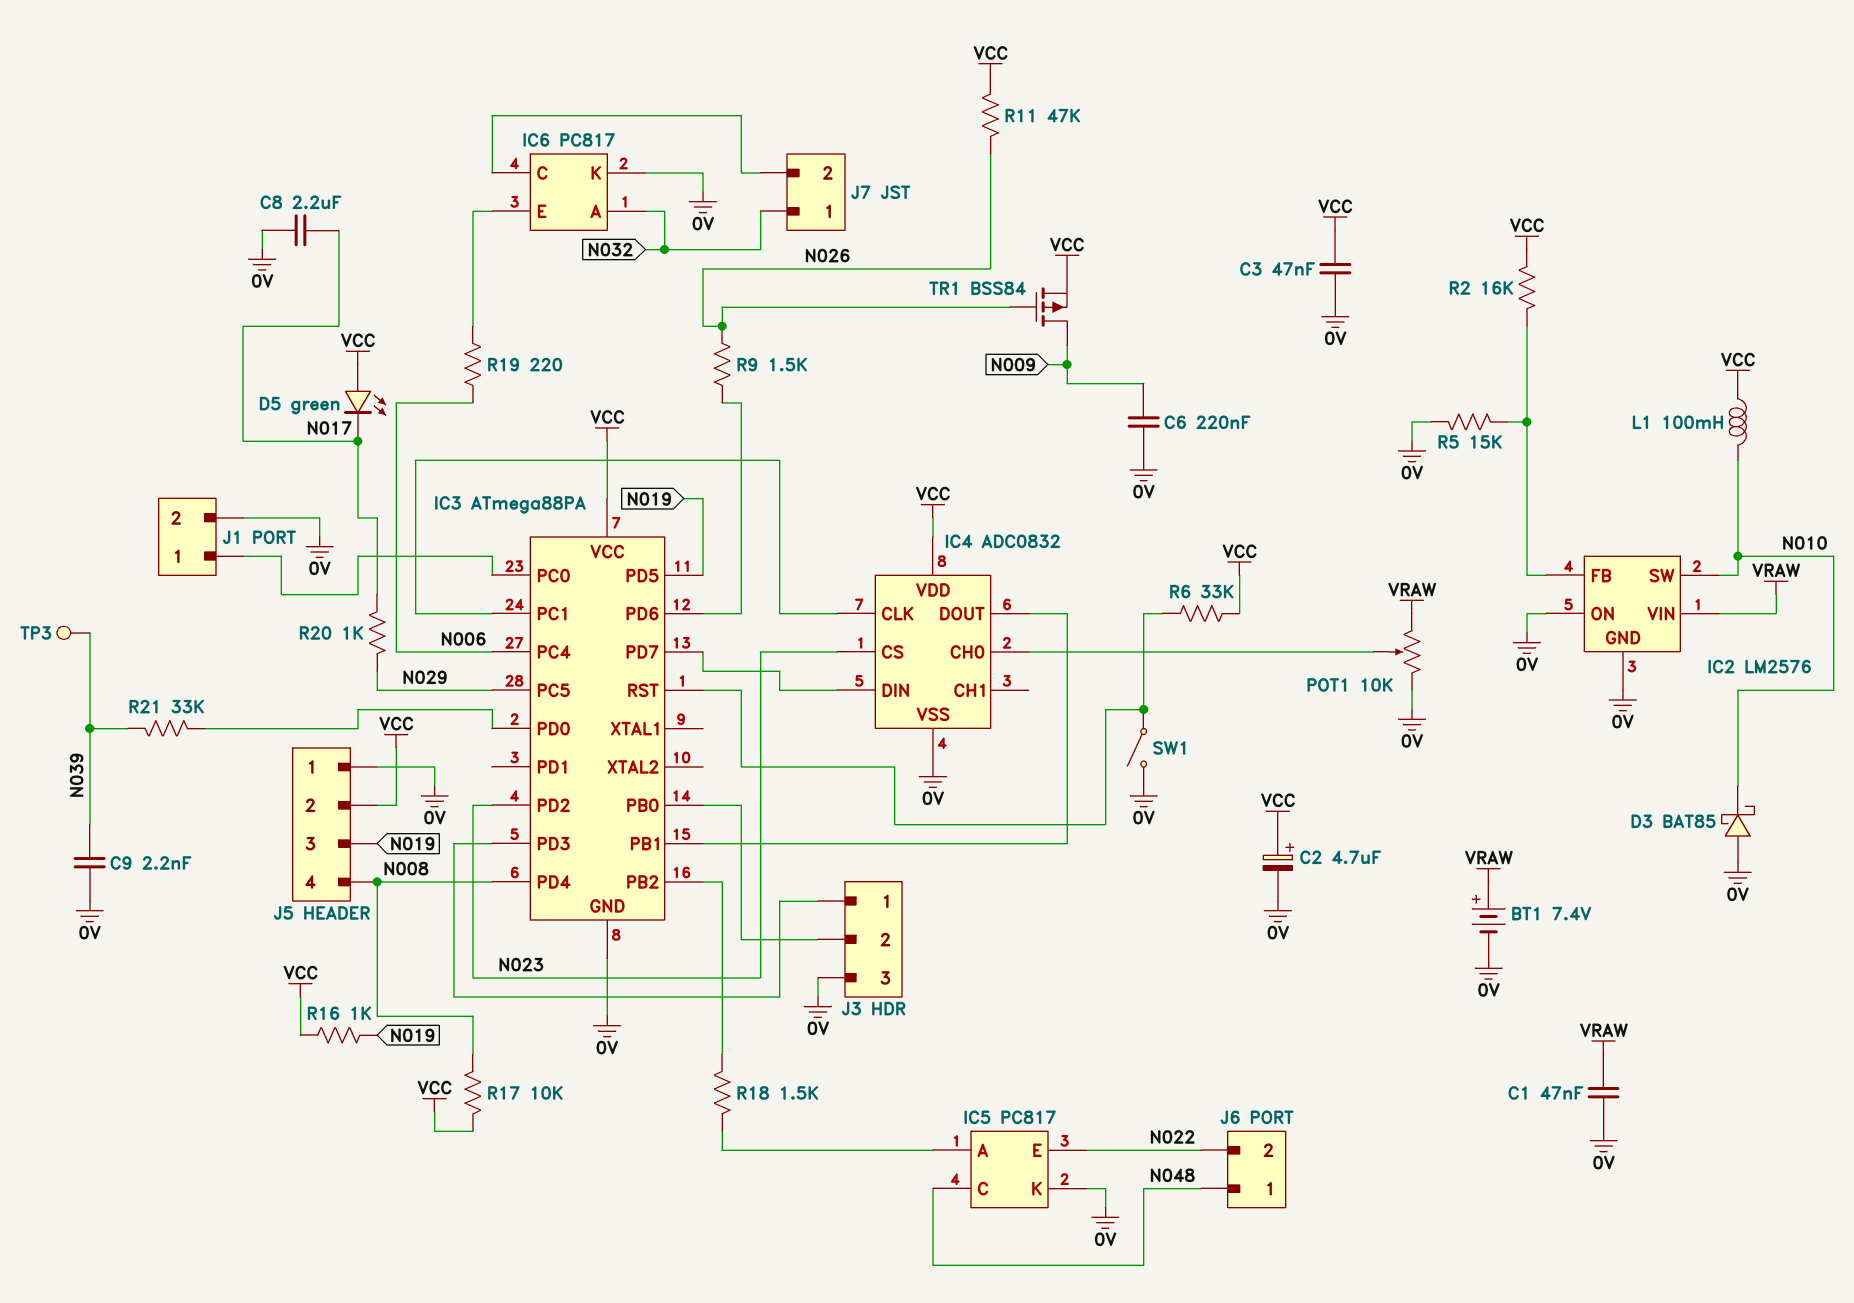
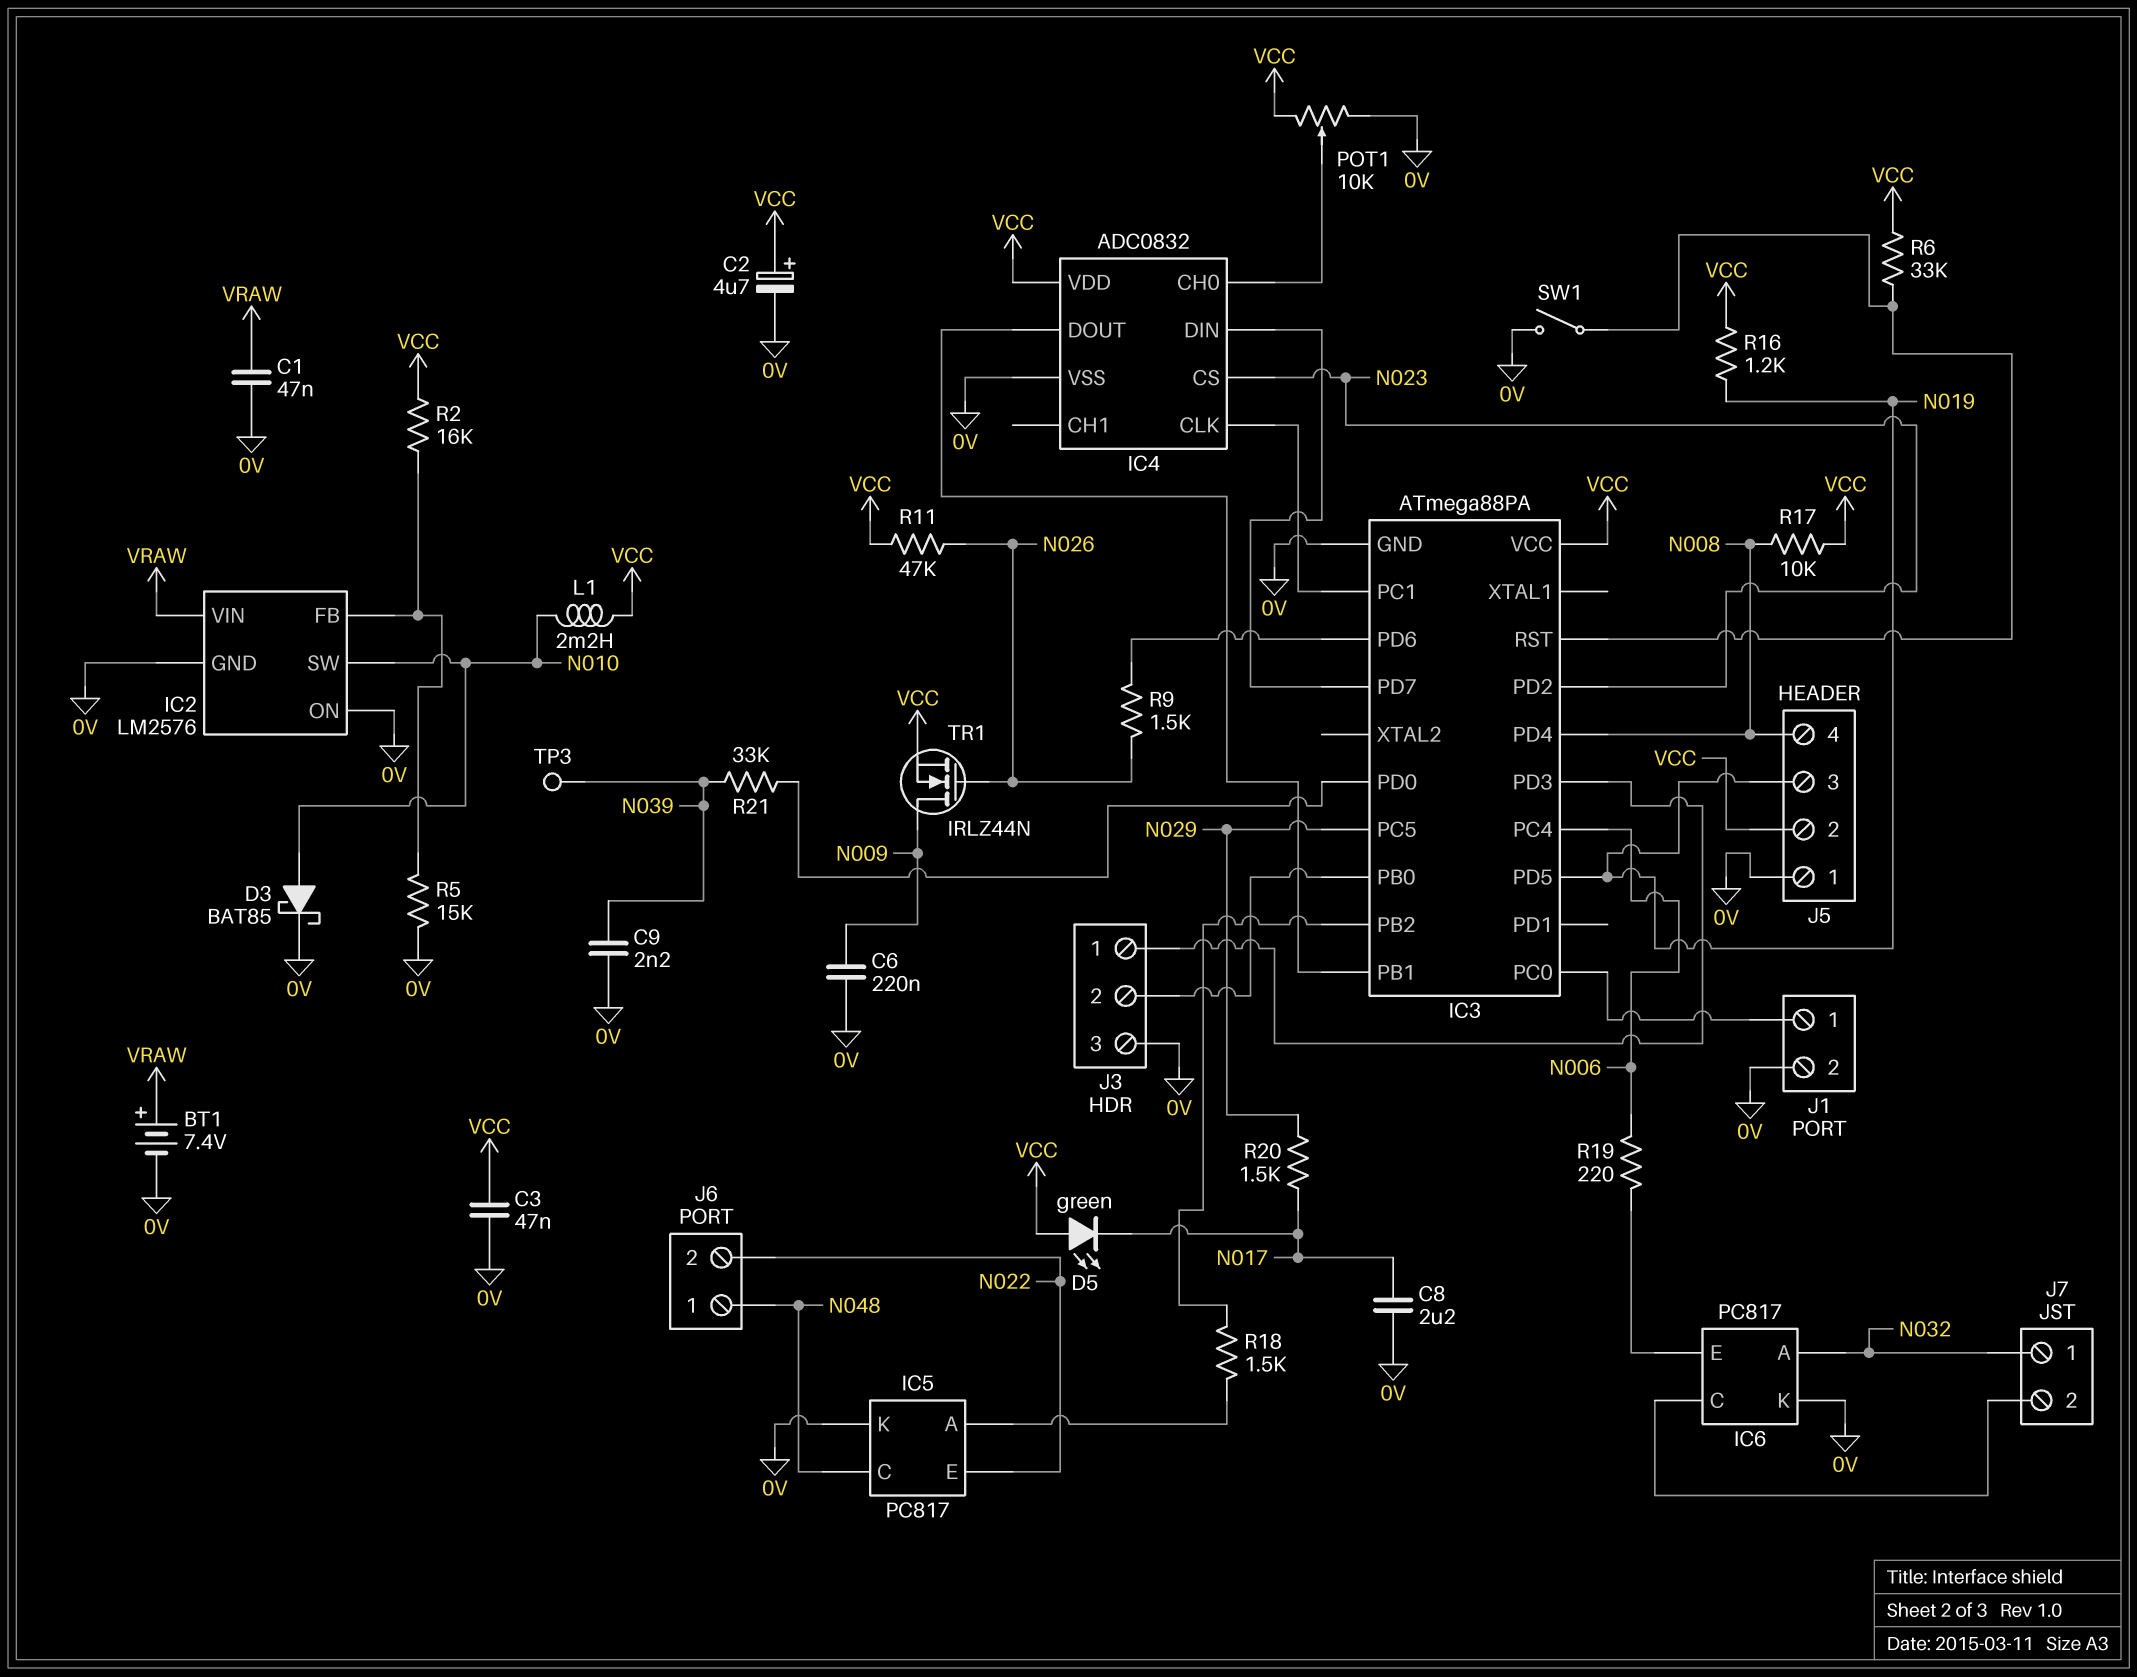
D3: schottky BAT85 (A 0V, K N010) -> schottky BAT85 (A N010, K 0V)
L1: 100mH (N010, VCC) -> 2.2mH (N010, VCC)
POT1: 10k (0V, VRAW, wiper IC4/CH0) -> 10k (0V, VCC, wiper IC4/CH0)
R16: 1k (N019, VCC) -> 1.2k (N019, VCC)
R20: 1k (N017, N029) -> 1.5k (N017, N029)
TR1: PMOS BSS84 (G N026, D N009, S VCC) -> NMOS IRLZ44N (G N026, D N009, S VCC)

